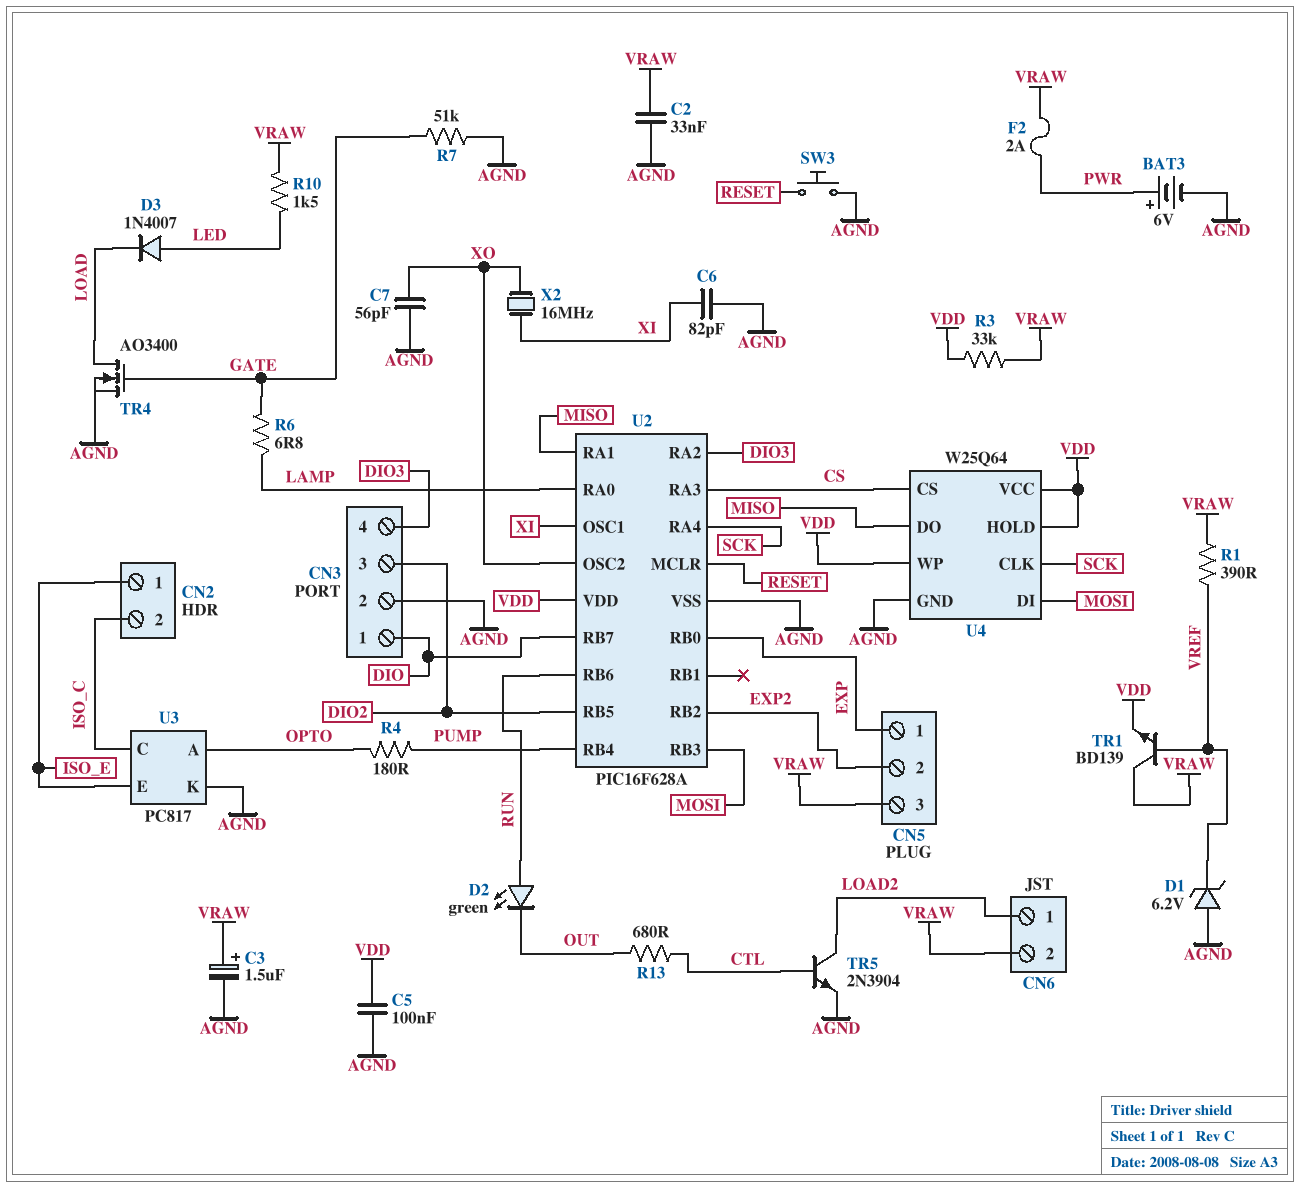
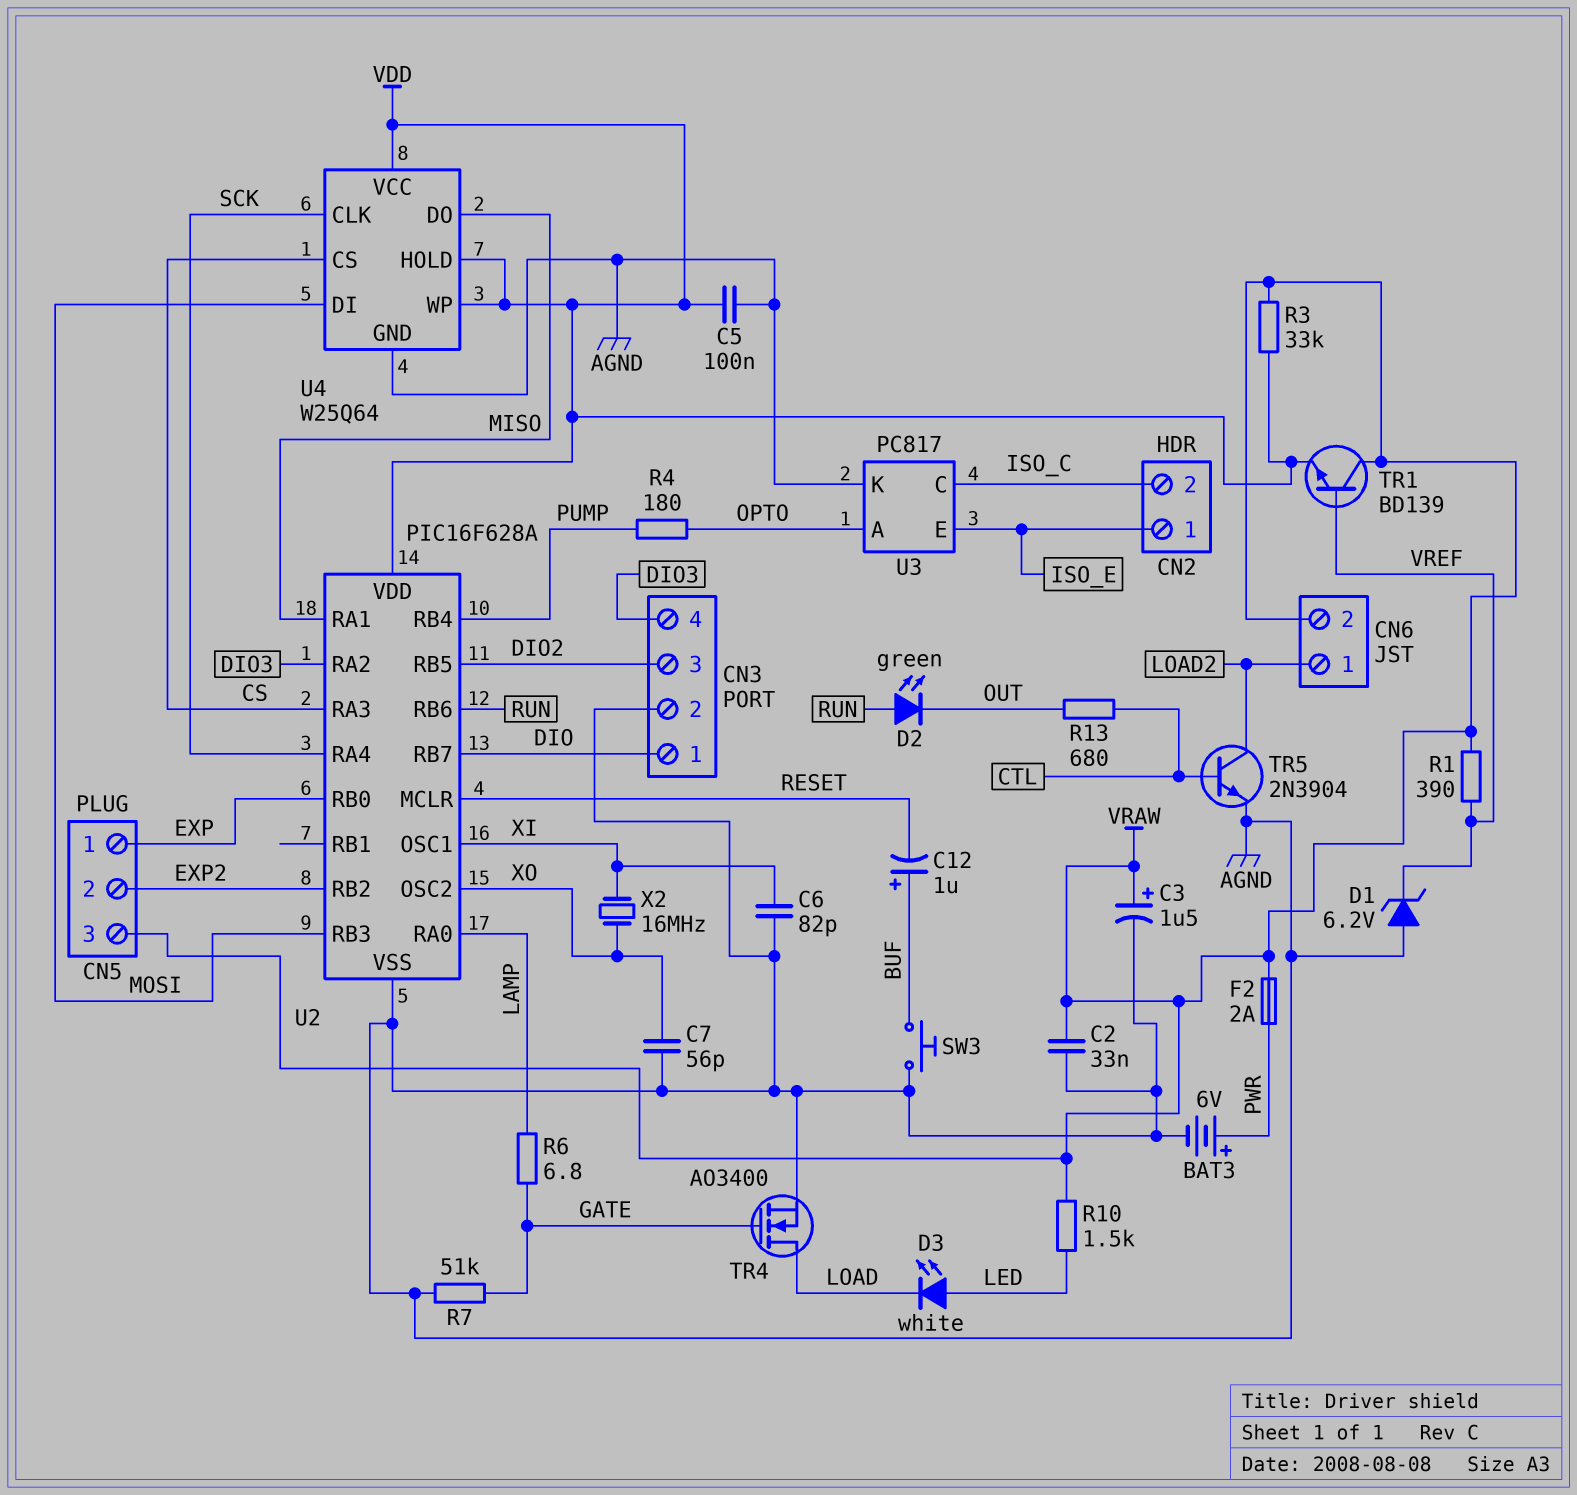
C12: none -> 1uF (plus BUF, minus RESET)
D3: diode 1N4007 (A LED, K LOAD) -> LED white (A LED, K LOAD)
SW3: button (AGND, RESET) -> button (AGND, BUF)

